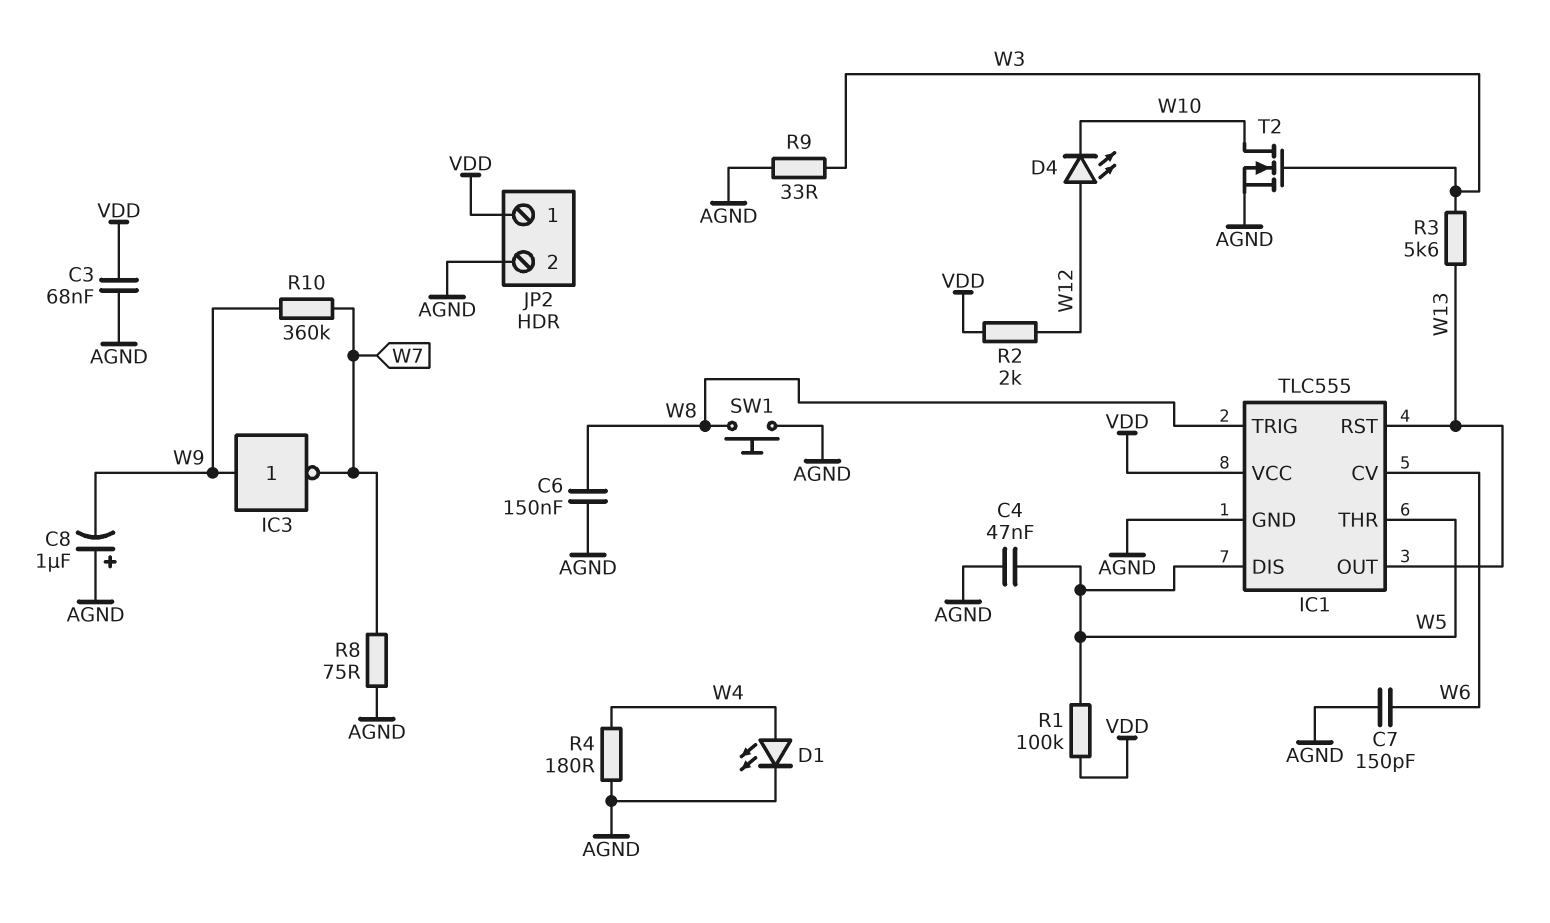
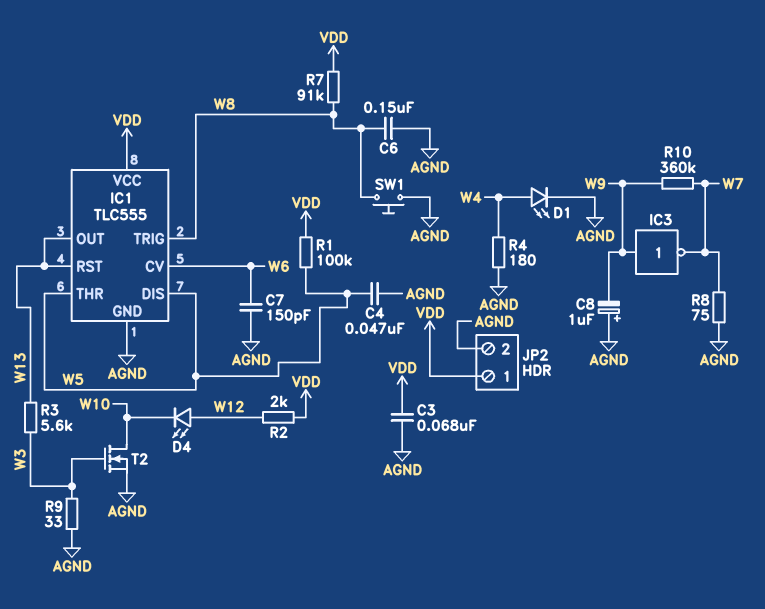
R7: none -> 91k (VDD, W8)

